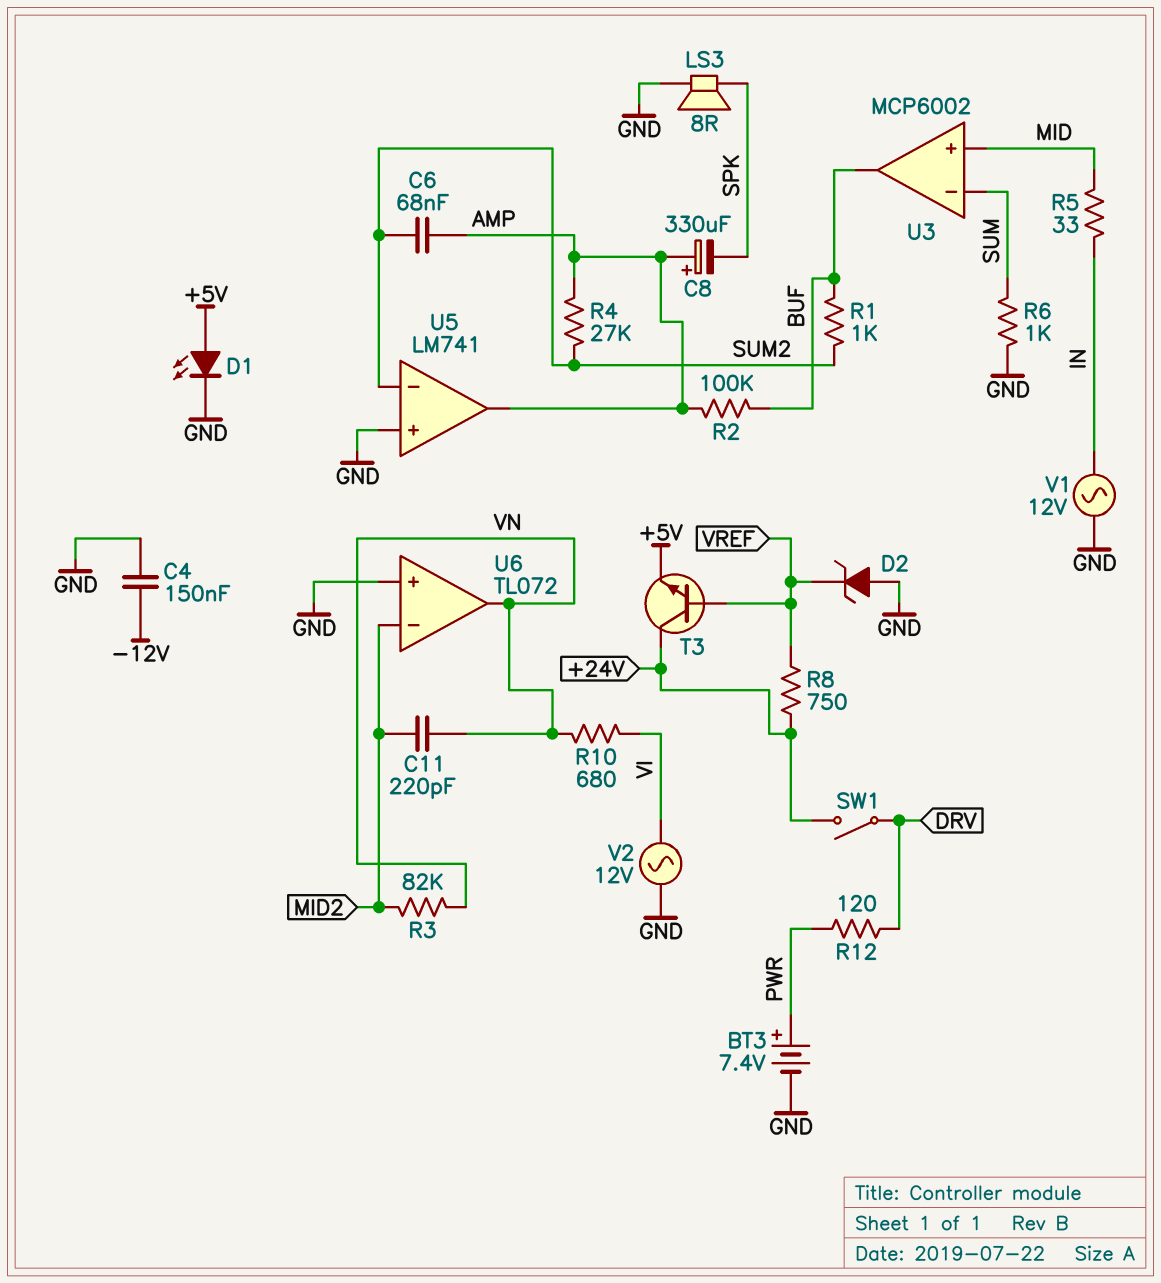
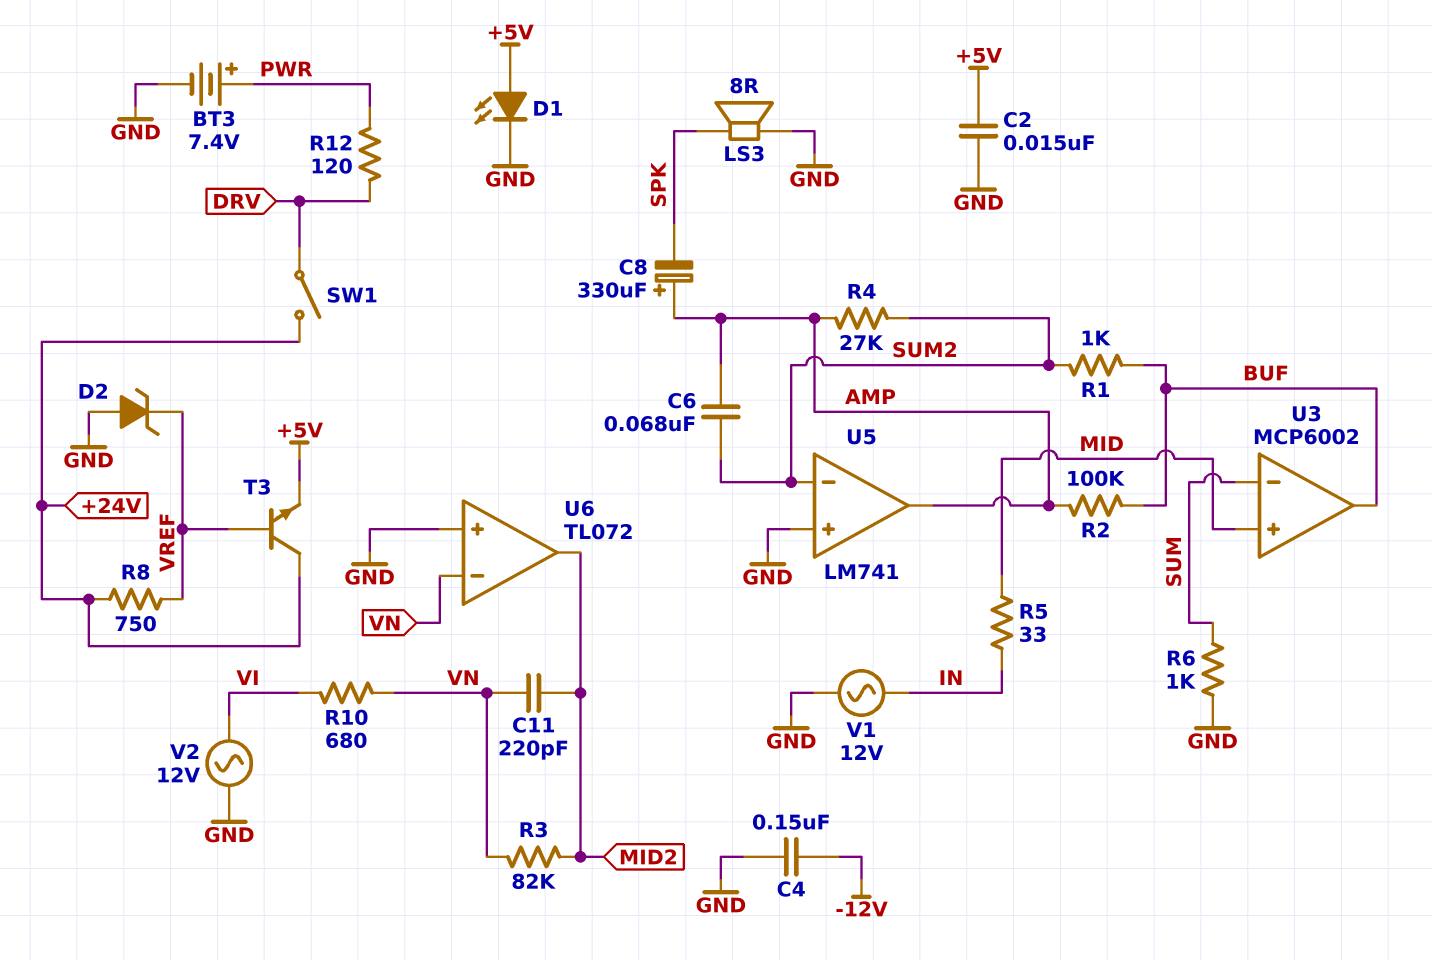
C2: none -> 15nF (+5V, GND)
U6 pin in-: MID2 -> VN
U6 pin out: VN -> MID2

